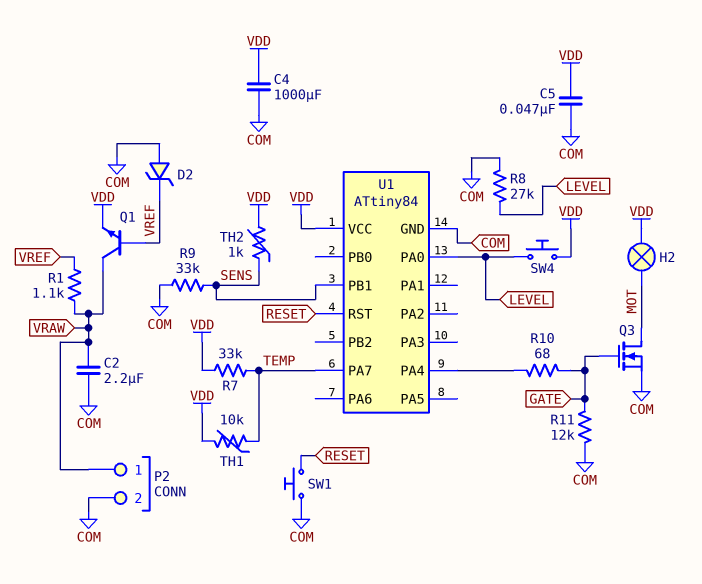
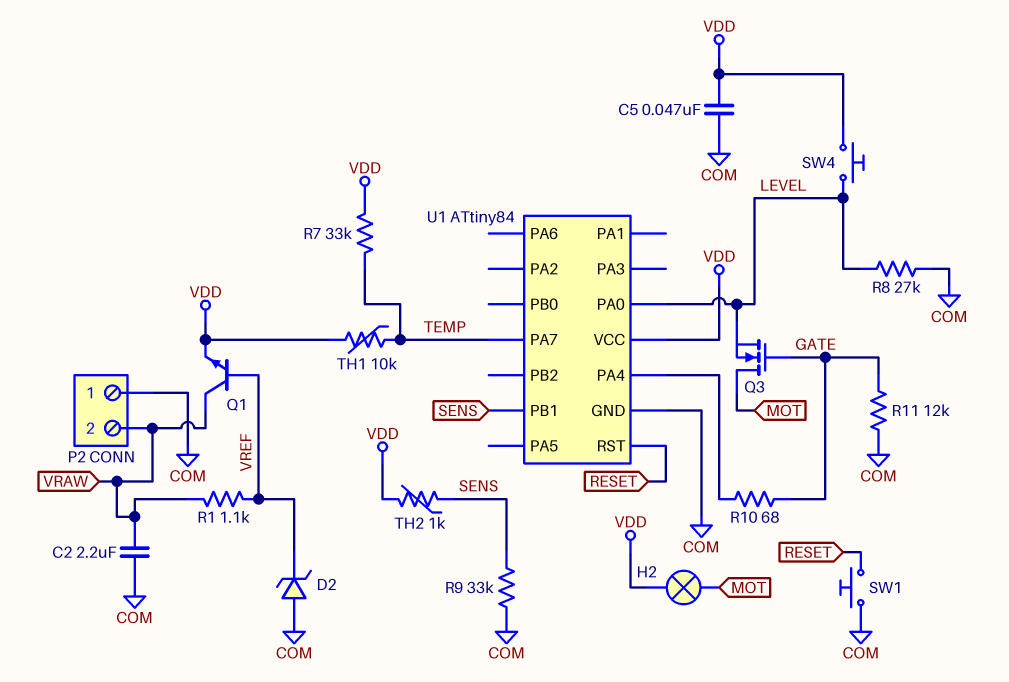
C4: 1000uF (COM, VDD) -> none
P2 pin 1: VRAW -> COM
P2 pin 2: COM -> VRAW
Q3: NMOS (G GATE, D MOT, S COM) -> NMOS (G GATE, D MOT, S LEVEL)

